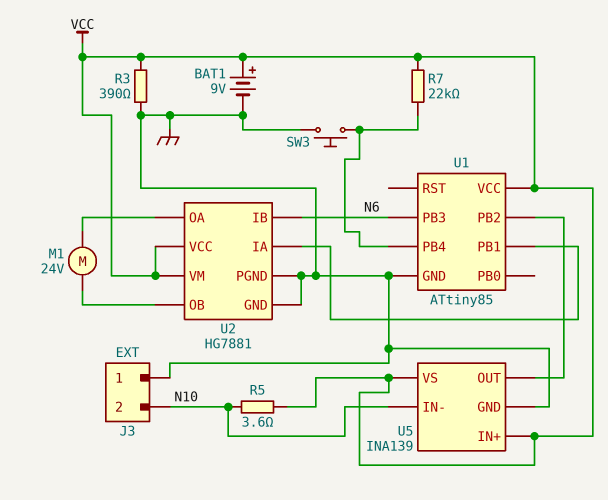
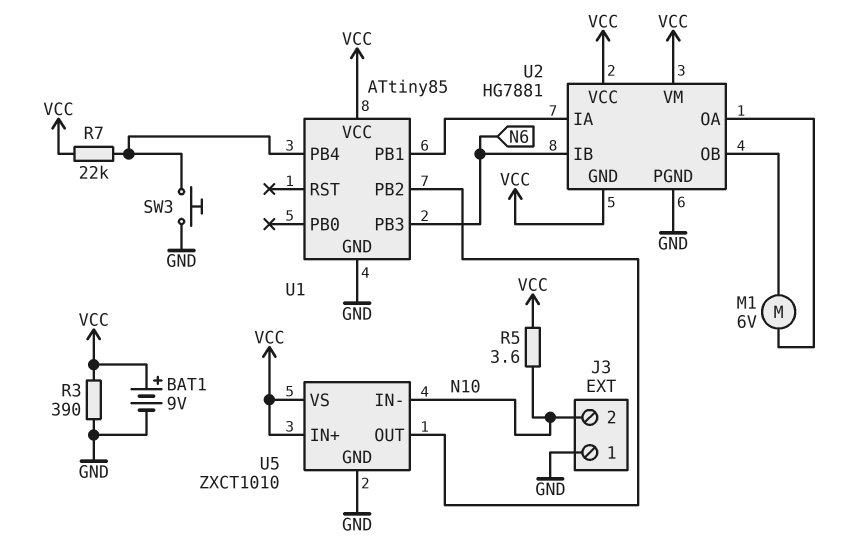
M1: motor 24V (U2/OA, U2/OB) -> motor 6V (U2/OA, U2/OB)
U2 pin GND: GND -> VCC
U5: INA139 -> ZXCT1010

